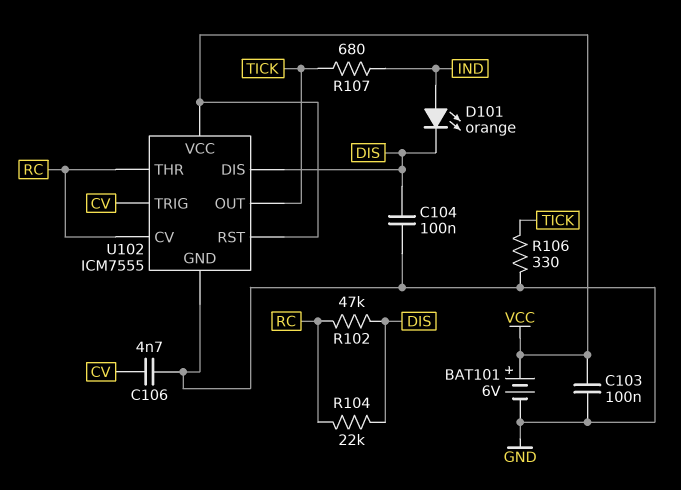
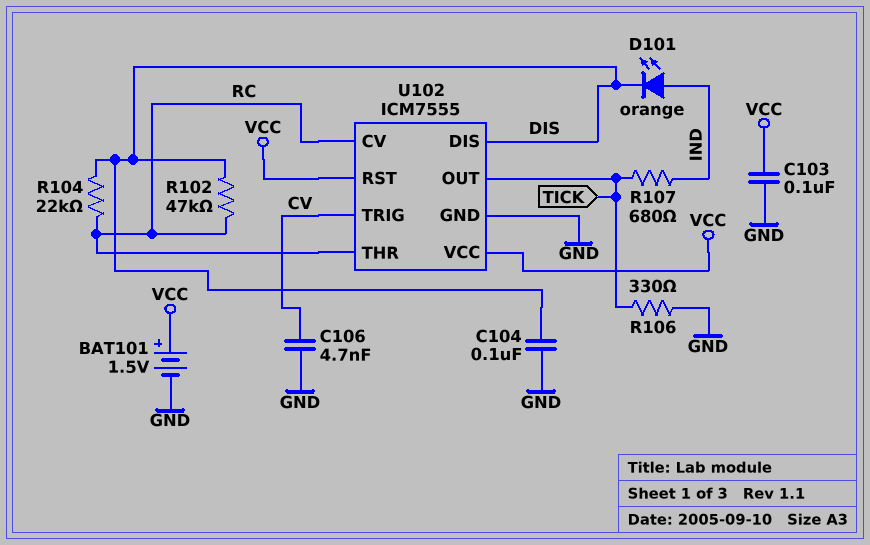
BAT101: 6V (plus VCC, minus GND) -> 1.5V (plus VCC, minus GND)

